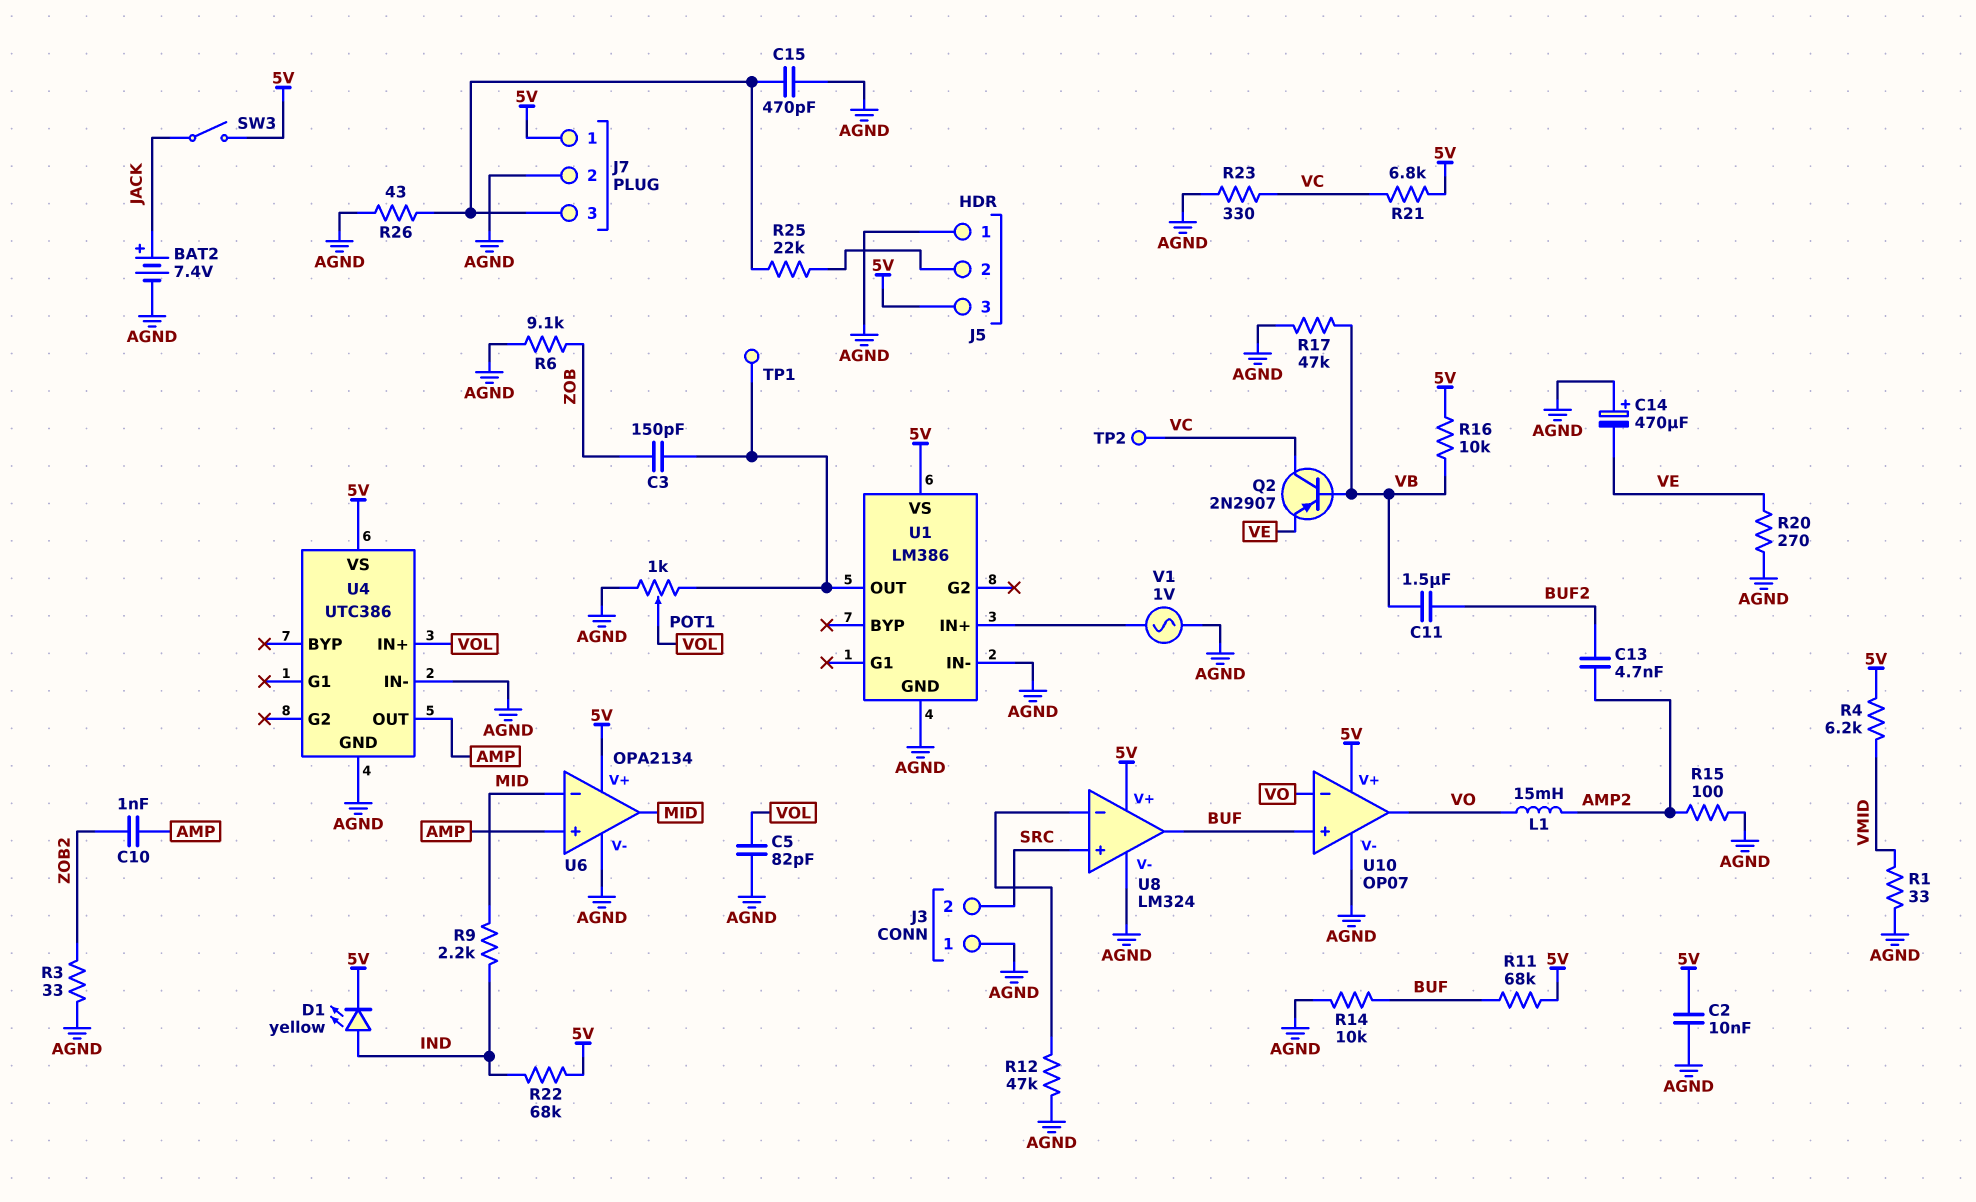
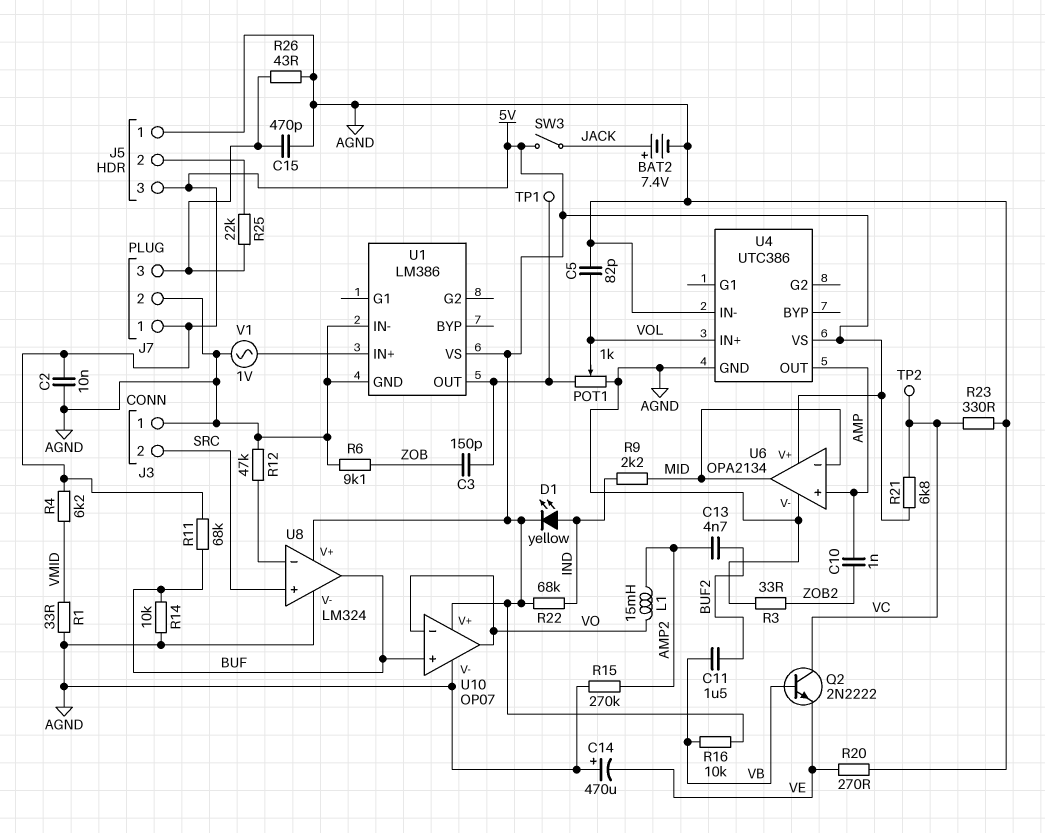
Q2: PNP 2N2907 (B VB, C VC, E VE) -> NPN 2N2222 (B VB, C VC, E VE)
R15: 100 (AGND, AMP2) -> 270k (AGND, AMP2)
R17: 47k (AGND, VB) -> none

